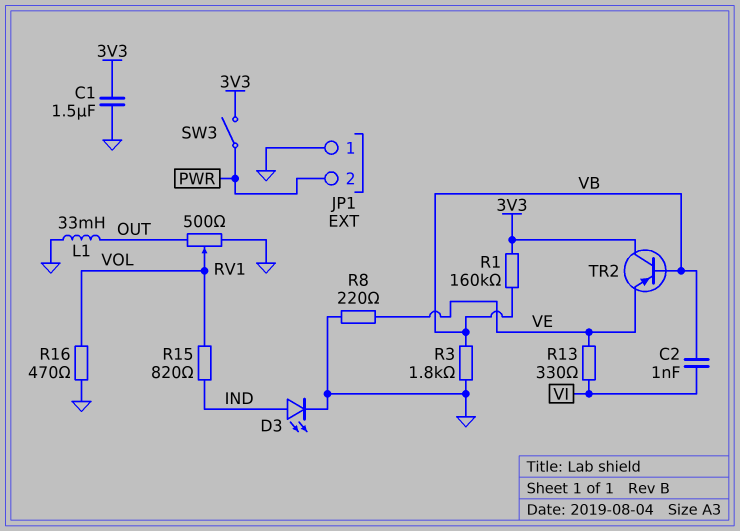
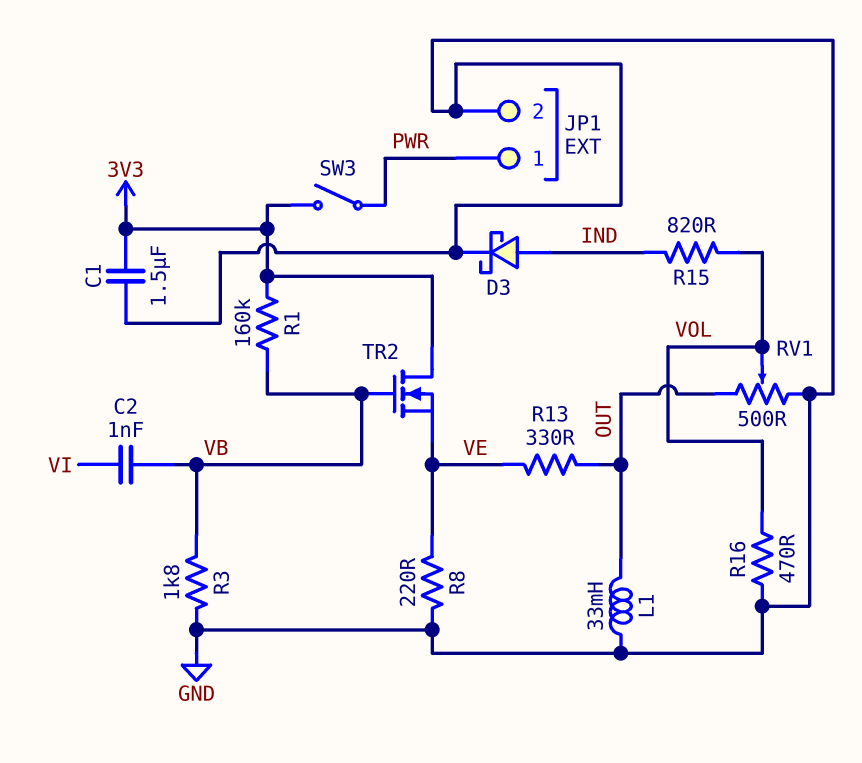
D3: LED (A IND, K GND) -> schottky (A IND, K GND)
JP1 pin 1: GND -> PWR
JP1 pin 2: PWR -> GND
R13: 330 (VE, VI) -> 330 (OUT, VE)
TR2: PNP (B VB, C 3V3, E VE) -> NMOS (G VB, D 3V3, S VE)

